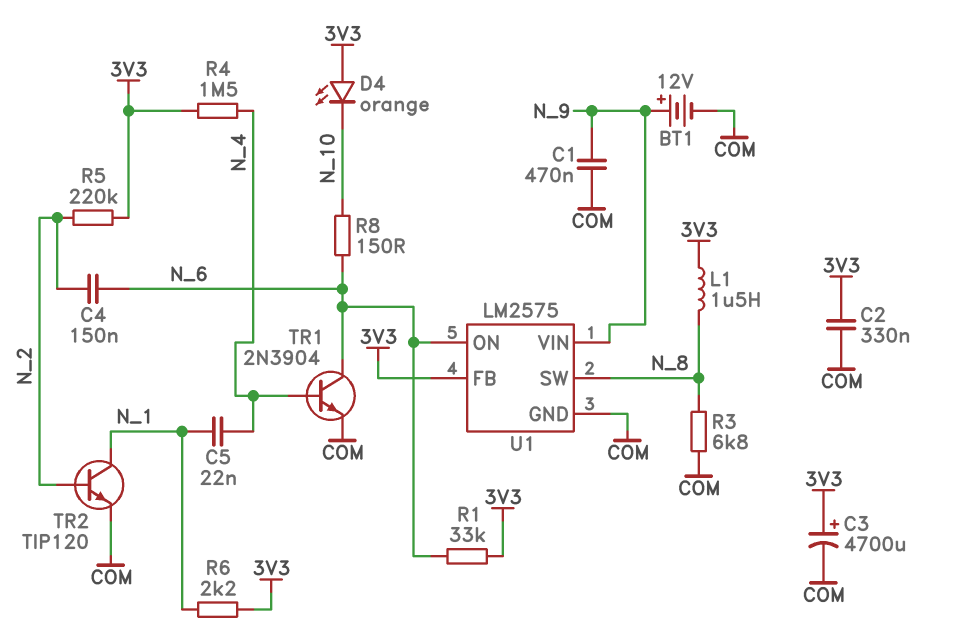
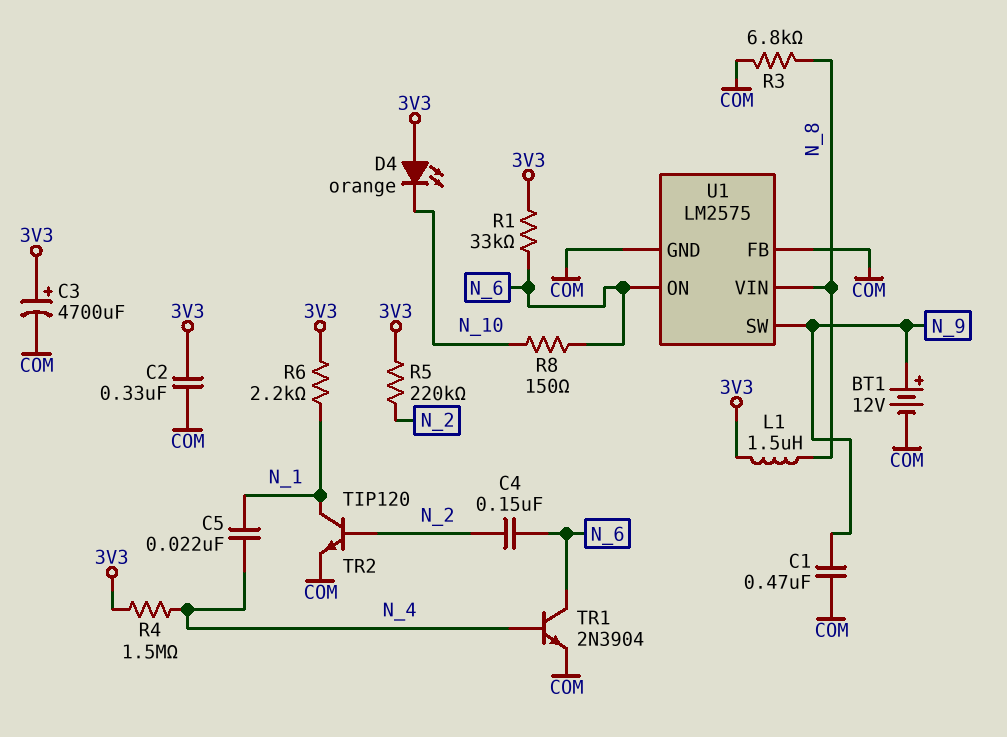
U1 pin FB: 3V3 -> COM
U1 pin SW: N_8 -> N_9
U1 pin VIN: N_9 -> N_8

